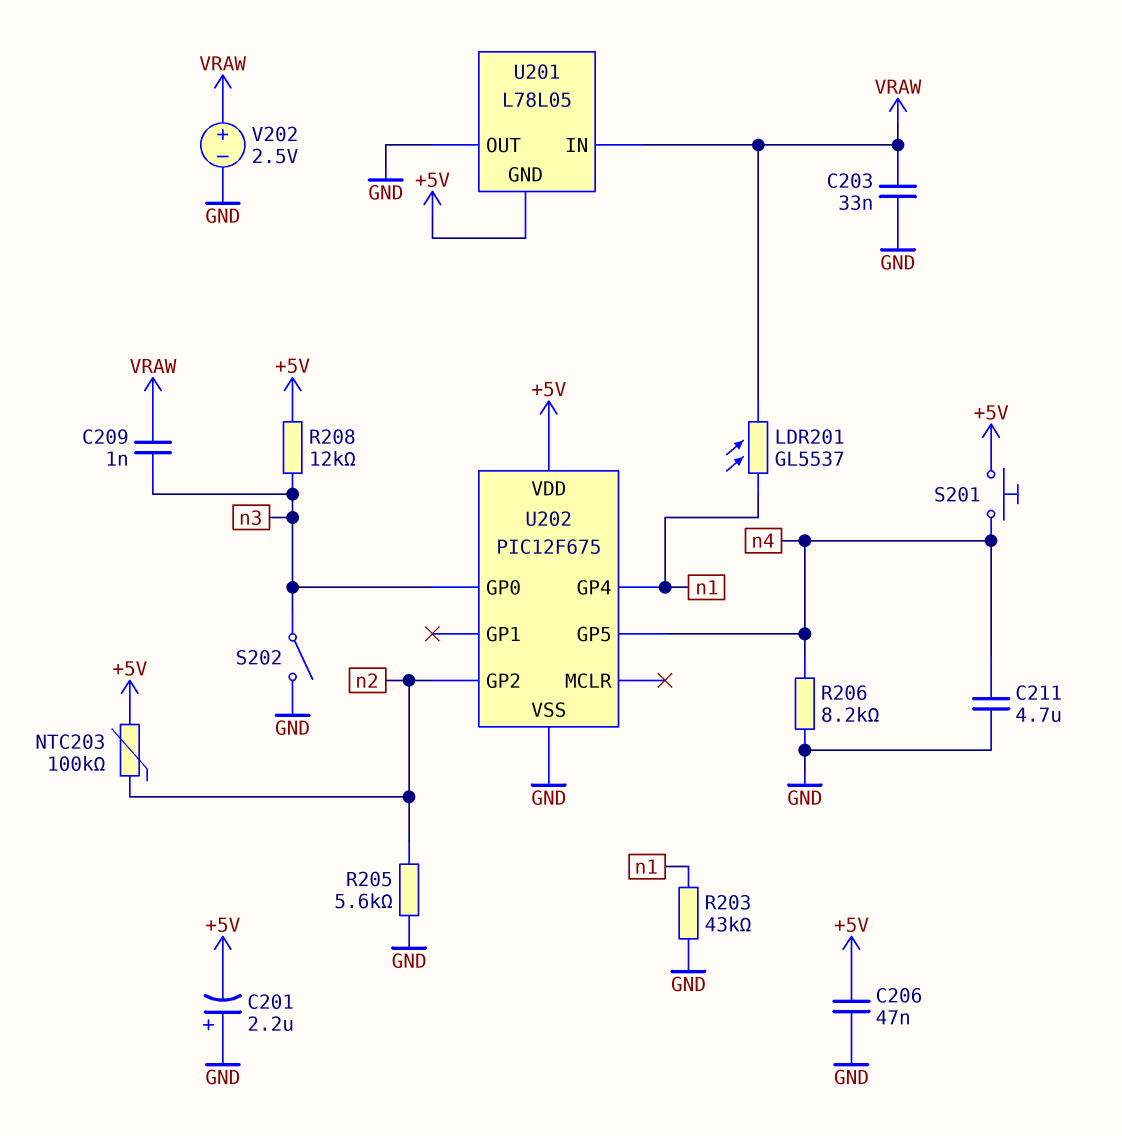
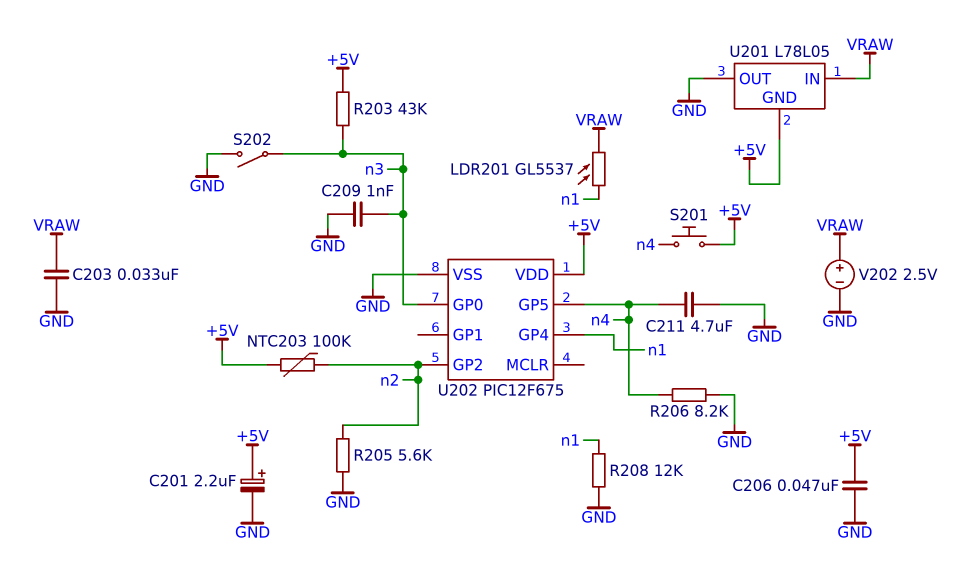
C201: 2.2uF (plus GND, minus +5V) -> 2.2uF (plus +5V, minus GND)
C209: 1nF (VRAW, n3) -> 1nF (GND, n3)
R203: 43k (GND, n1) -> 43k (+5V, n3)
R208: 12k (+5V, n3) -> 12k (GND, n1)

